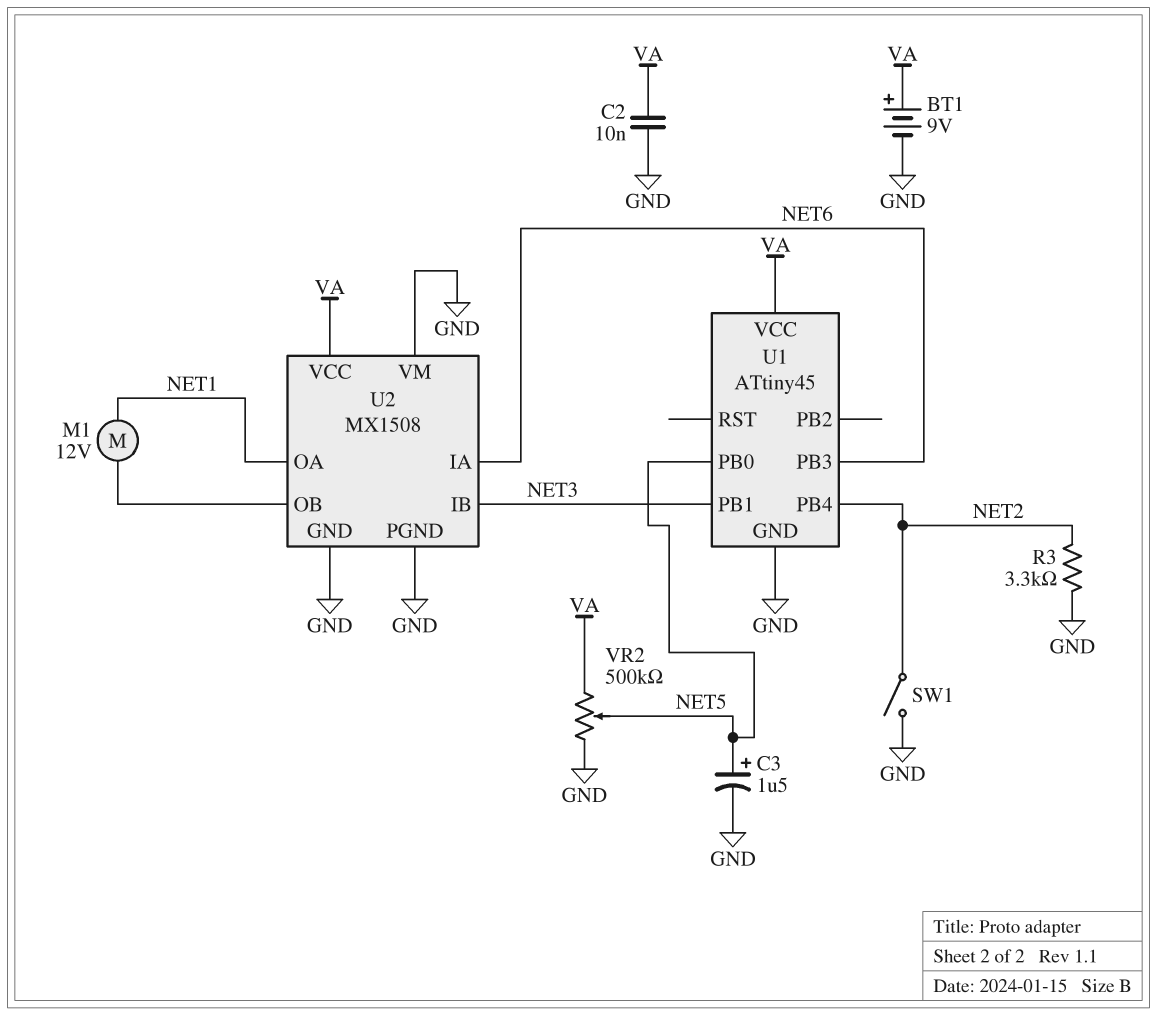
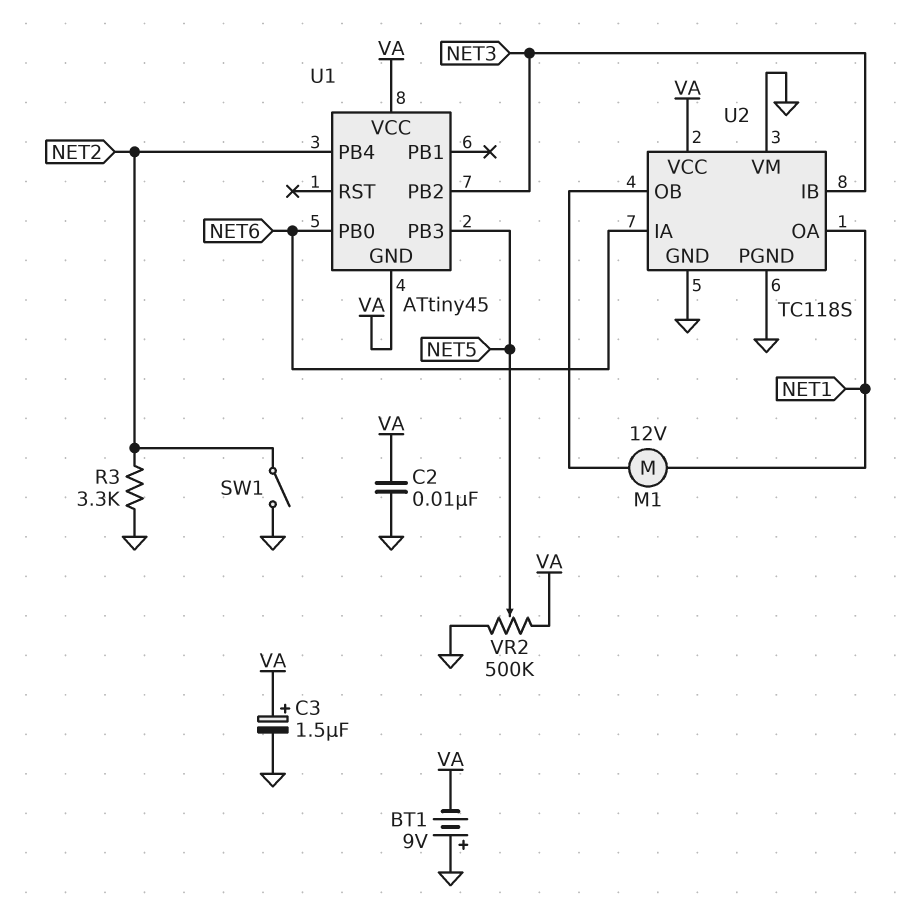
BT1: 9V (plus VA, minus GND) -> 9V (plus GND, minus VA)
C3: 1.5uF (plus NET5, minus GND) -> 1.5uF (plus VA, minus GND)
U1 pin GND: GND -> VA
U1 pin PB0: NET5 -> NET6
U1 pin PB1: NET3 -> none
U1 pin PB2: none -> NET3
U1 pin PB3: NET6 -> NET5
U2: MX1508 -> TC118S

